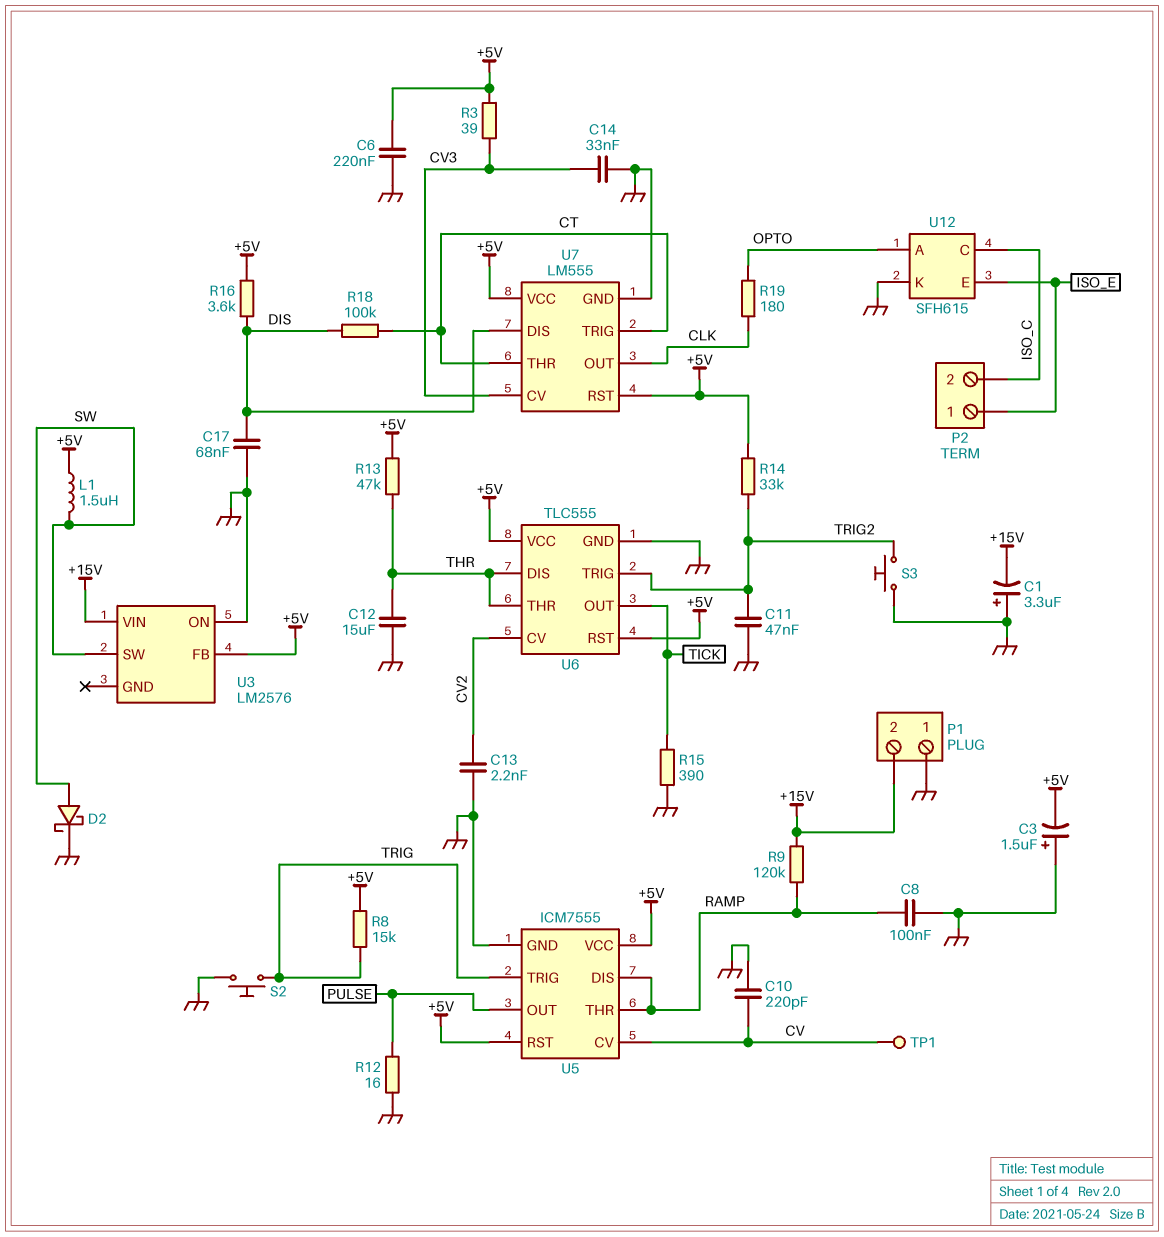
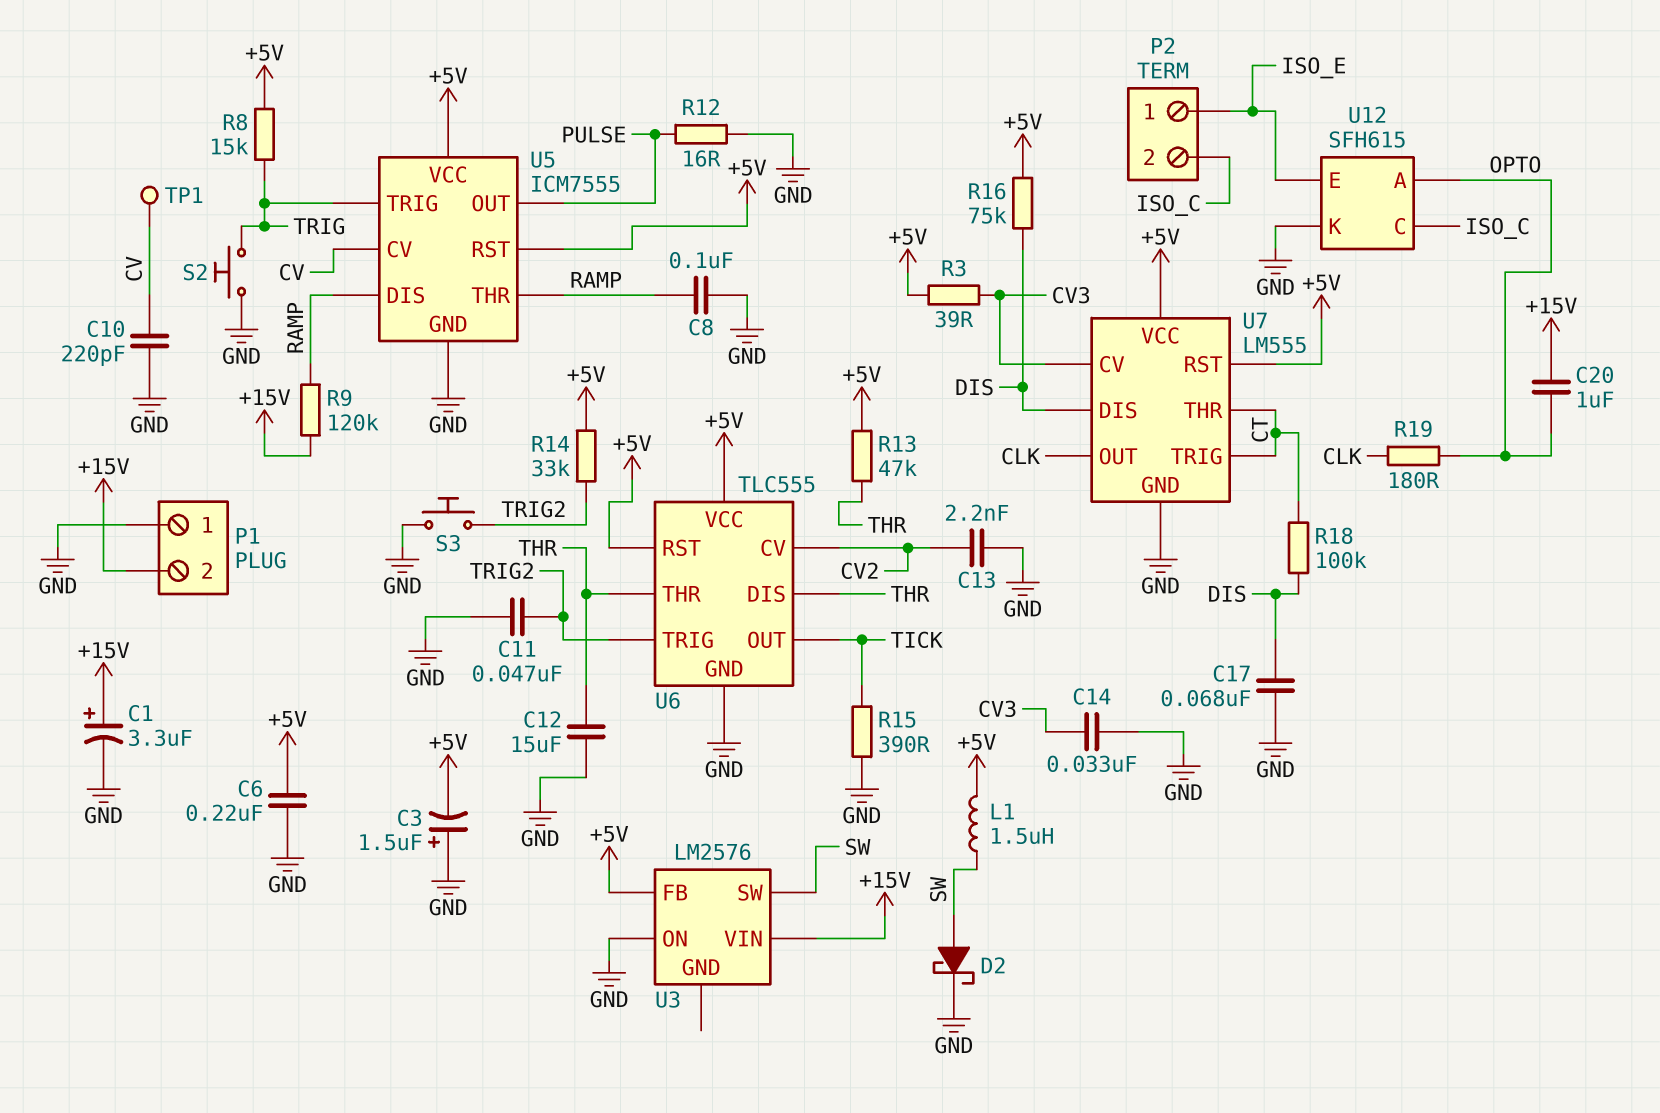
C1: 3.3uF (plus GND, minus +15V) -> 3.3uF (plus +15V, minus GND)
C20: none -> 1uF (+15V, OPTO)
R16: 3.6k (+5V, DIS) -> 75k (+5V, DIS)

